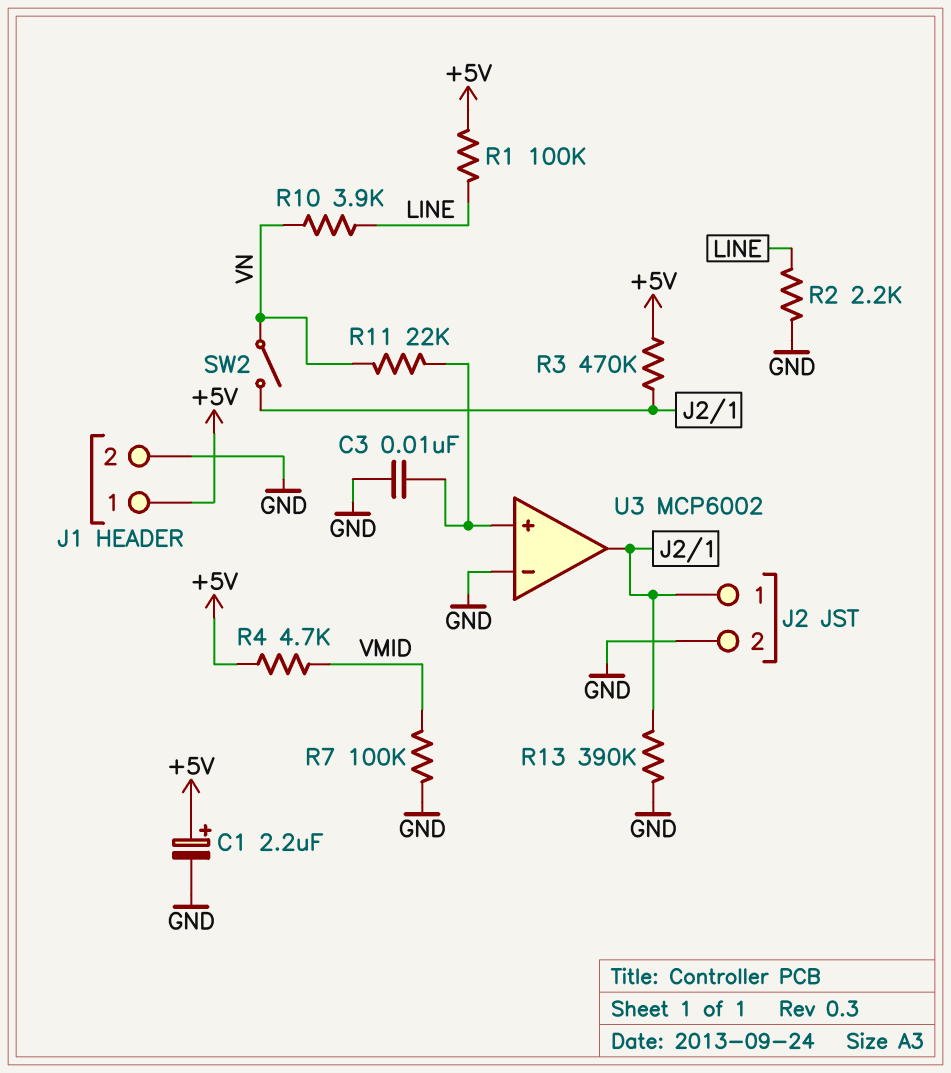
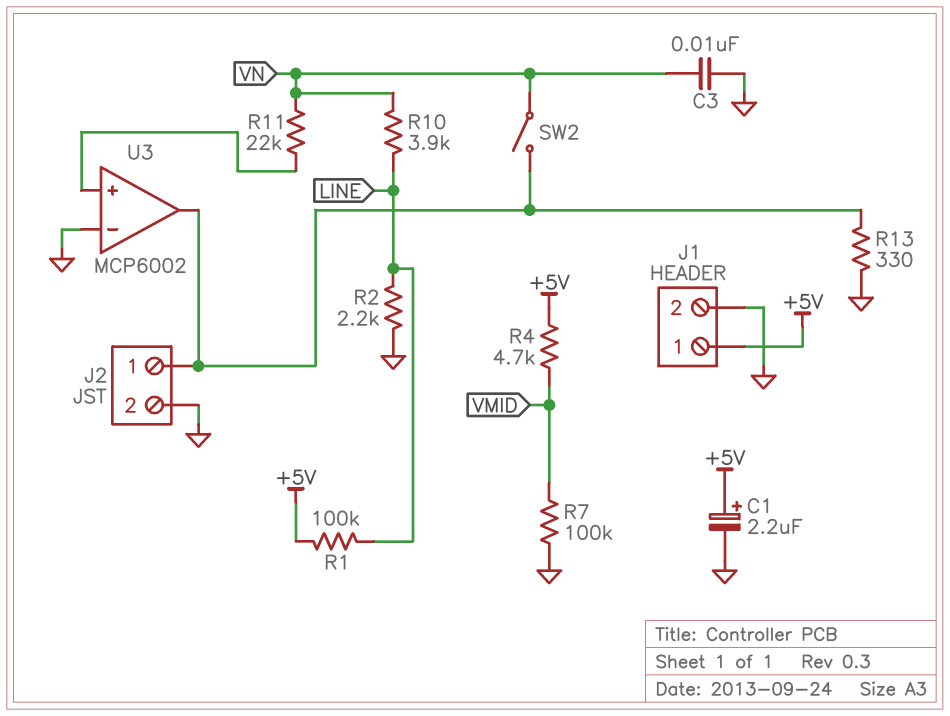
C3: 10nF (GND, U3/in+) -> 10nF (GND, VN)
R3: 470k (+5V, J2/1) -> none
R13: 390k (GND, J2/1) -> 330 (GND, J2/1)

